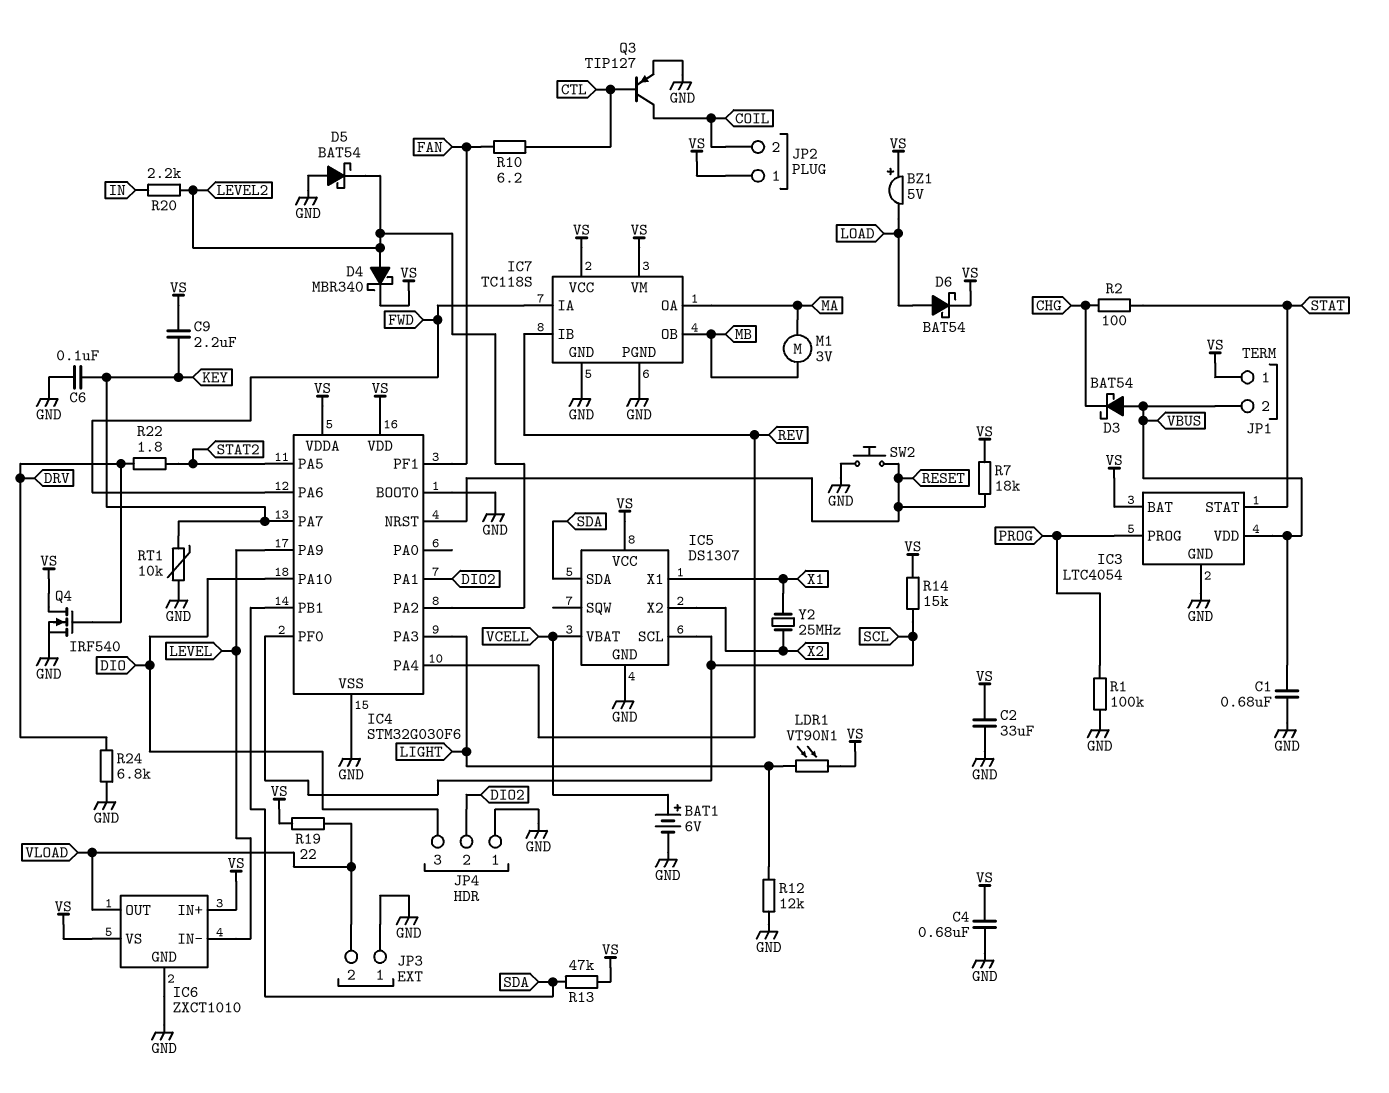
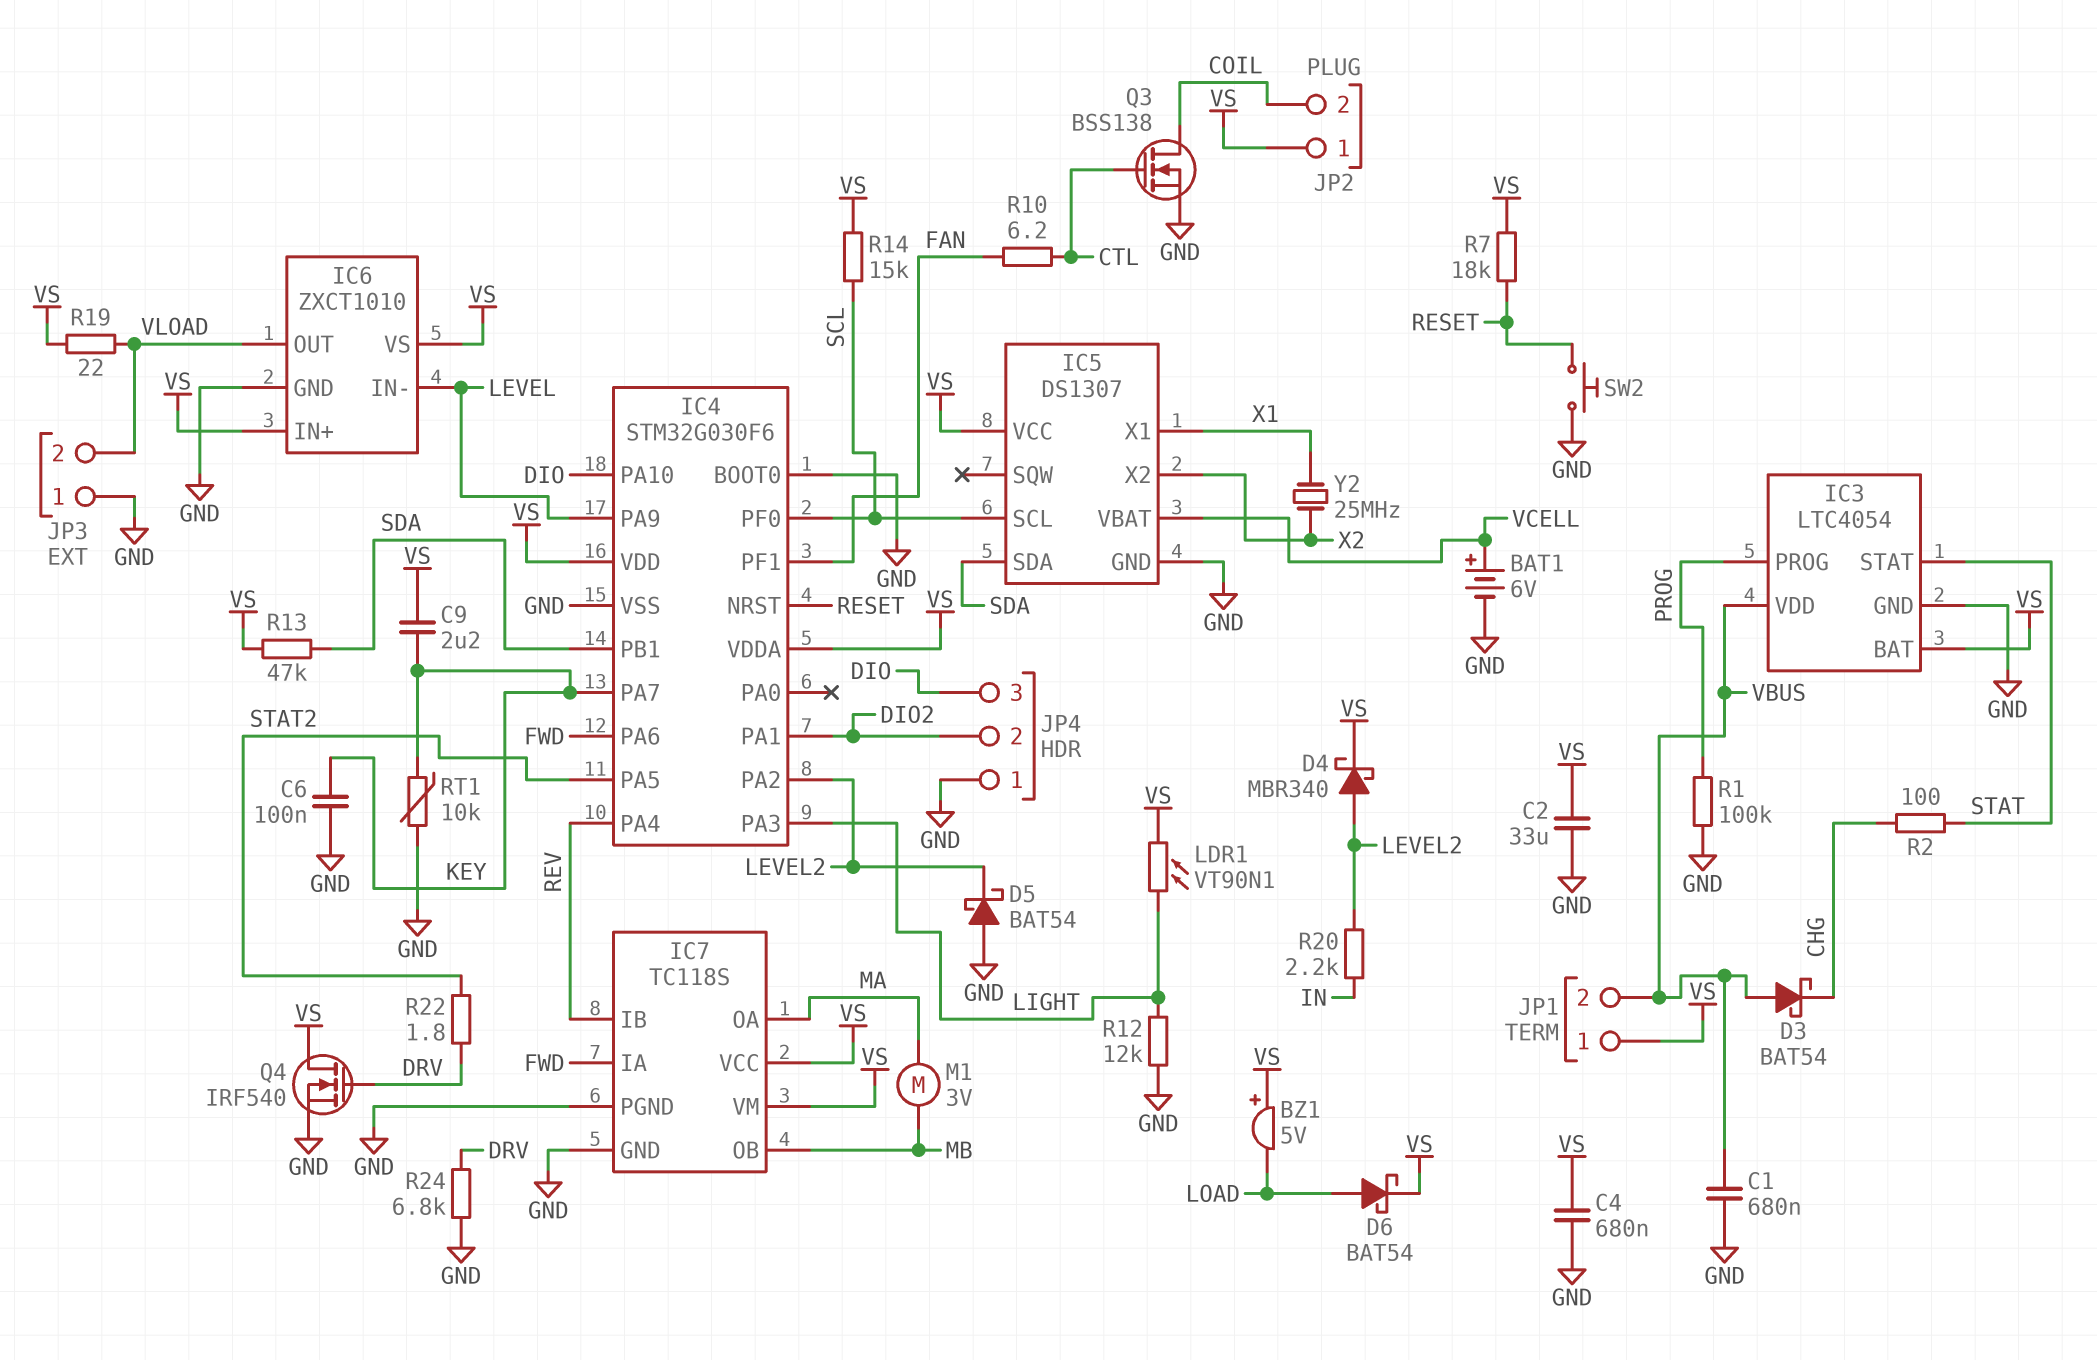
Q3: PNP TIP127 (B CTL, C COIL, E GND) -> NMOS BSS138 (G CTL, D COIL, S GND)

